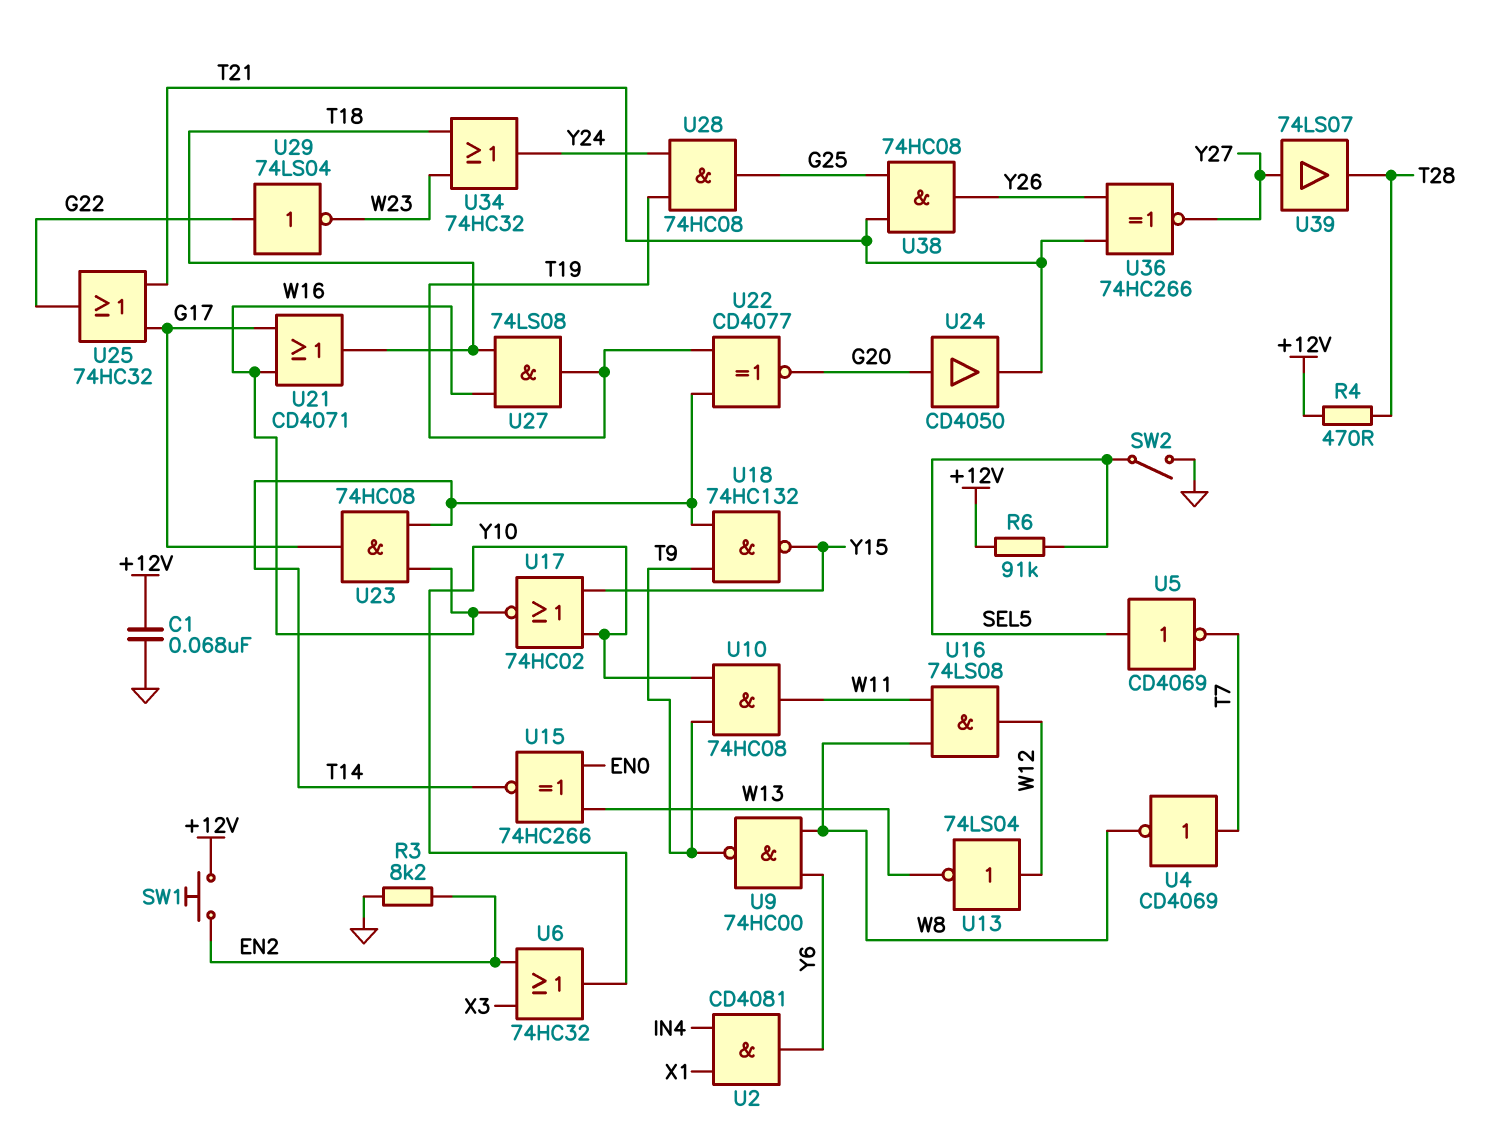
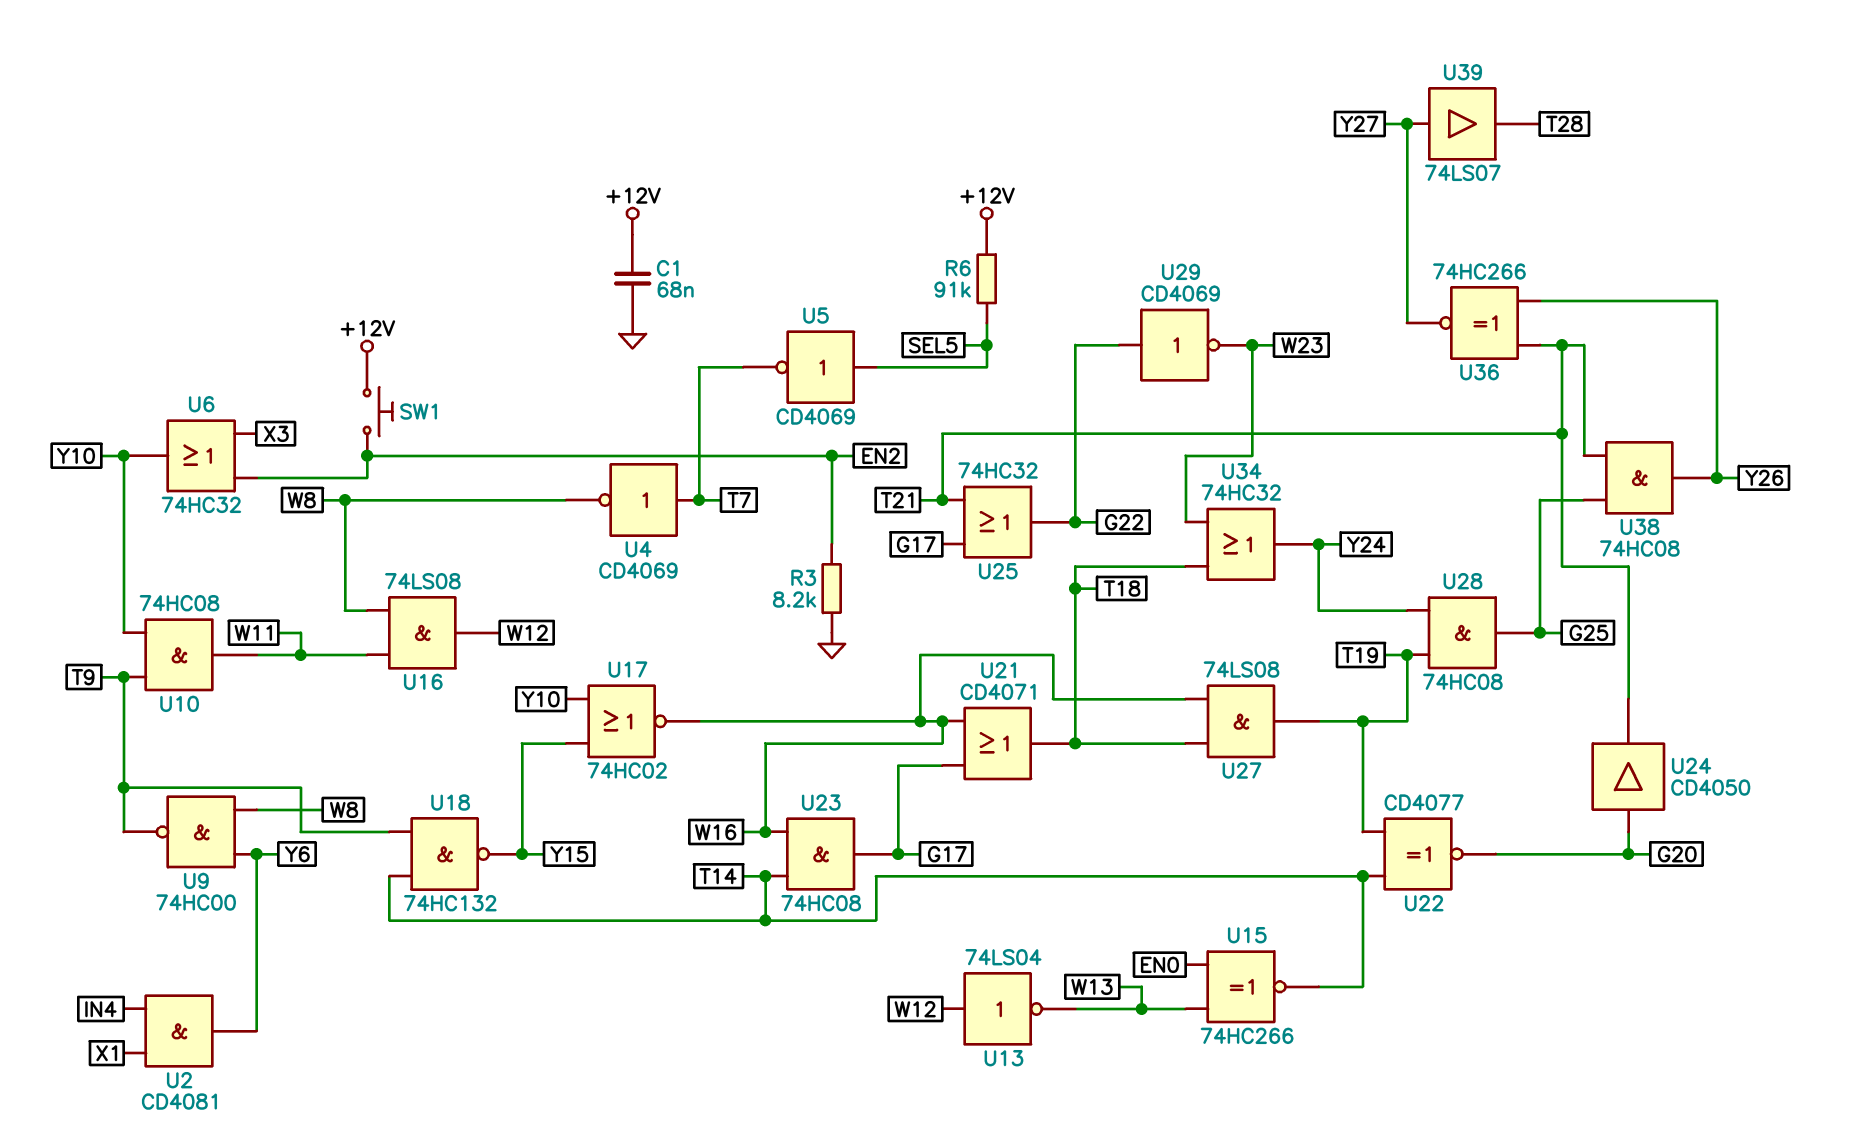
R4: 470 (+12V, T28) -> none
SW2: switch (GND, SEL5) -> none
U29: NOT 74LS04 (in G22, out W23) -> NOT CD4069 (in G22, out W23)

